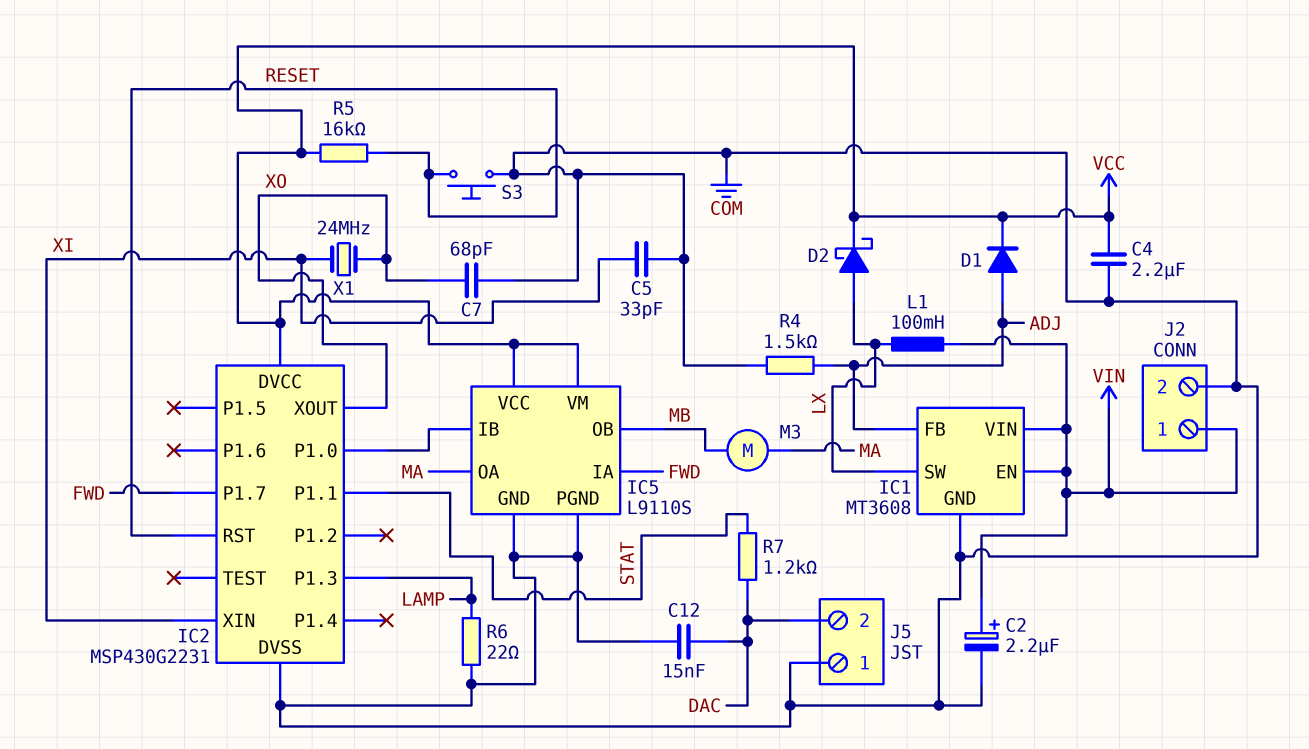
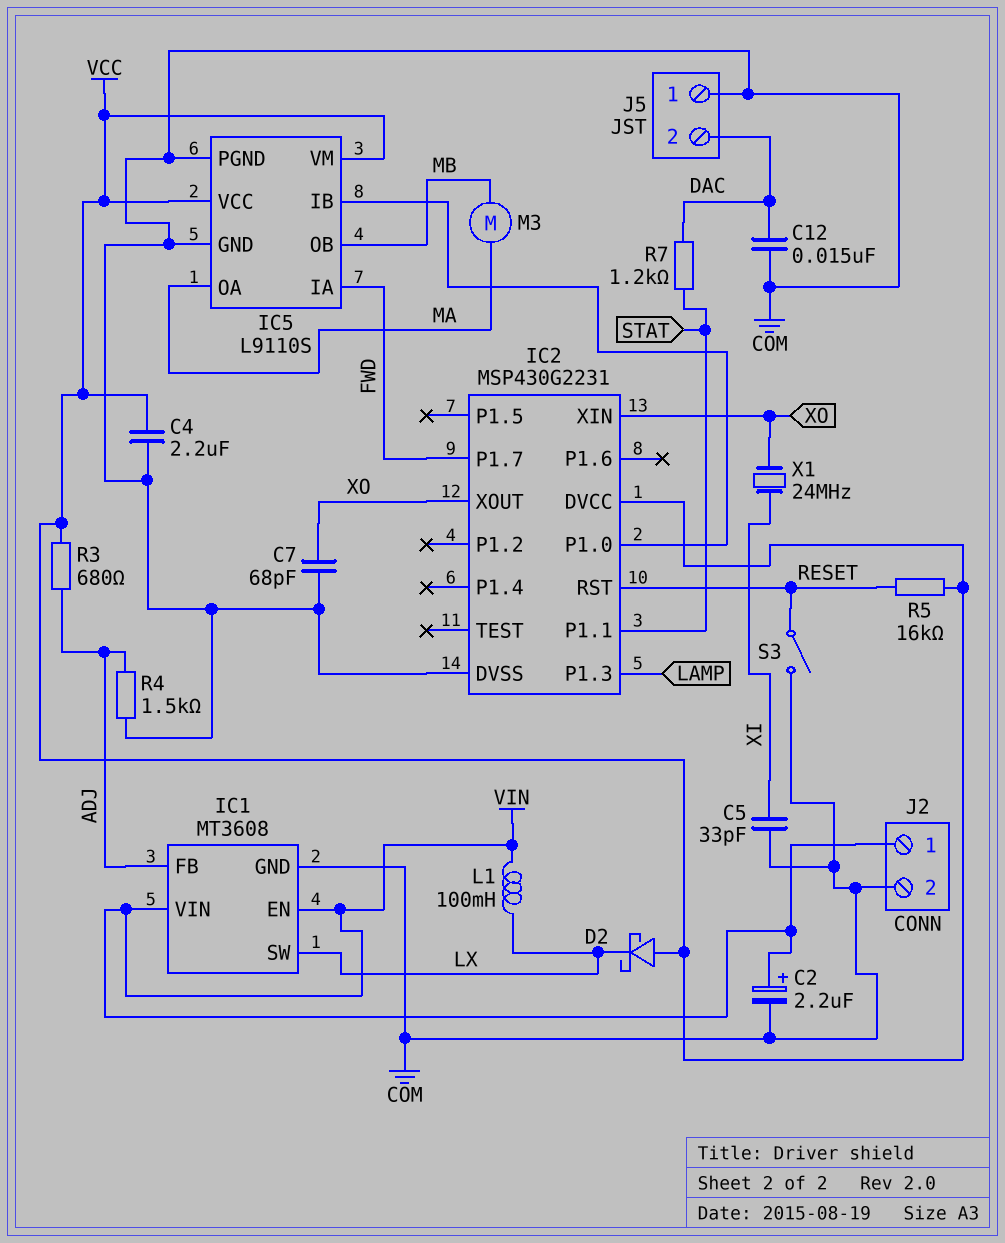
D1: diode (A ADJ, K VCC) -> none
D2: schottky (A LX, K VCC) -> schottky (A VCC, K LX)
IC2 pin XIN: XI -> XO
R3: none -> 680 (ADJ, VCC)
R6: 22 (COM, LAMP) -> none
S3: button (COM, RESET) -> switch (COM, RESET)

